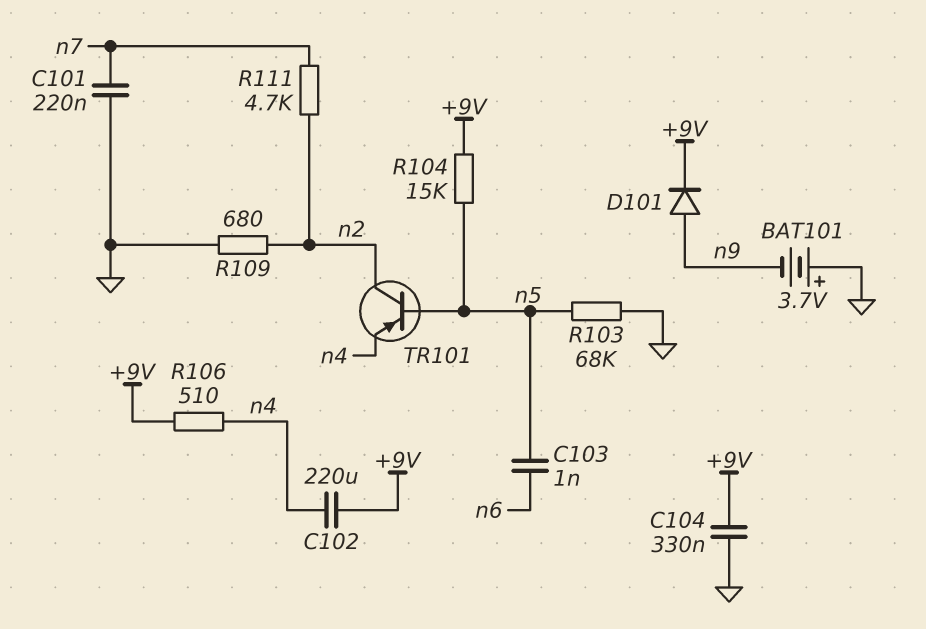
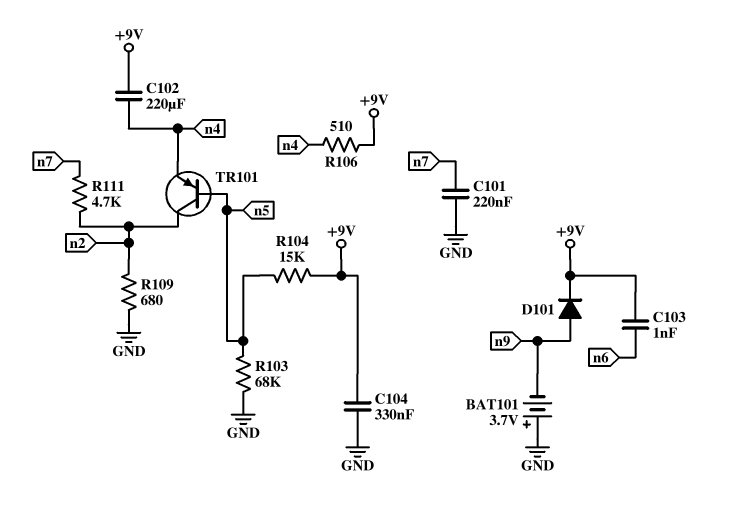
C103: 1nF (n5, n6) -> 1nF (+9V, n6)

